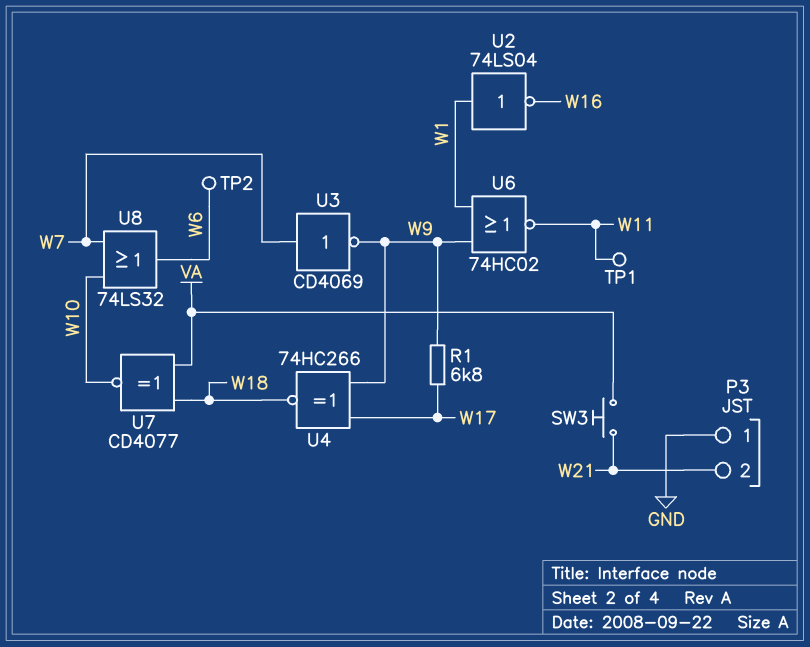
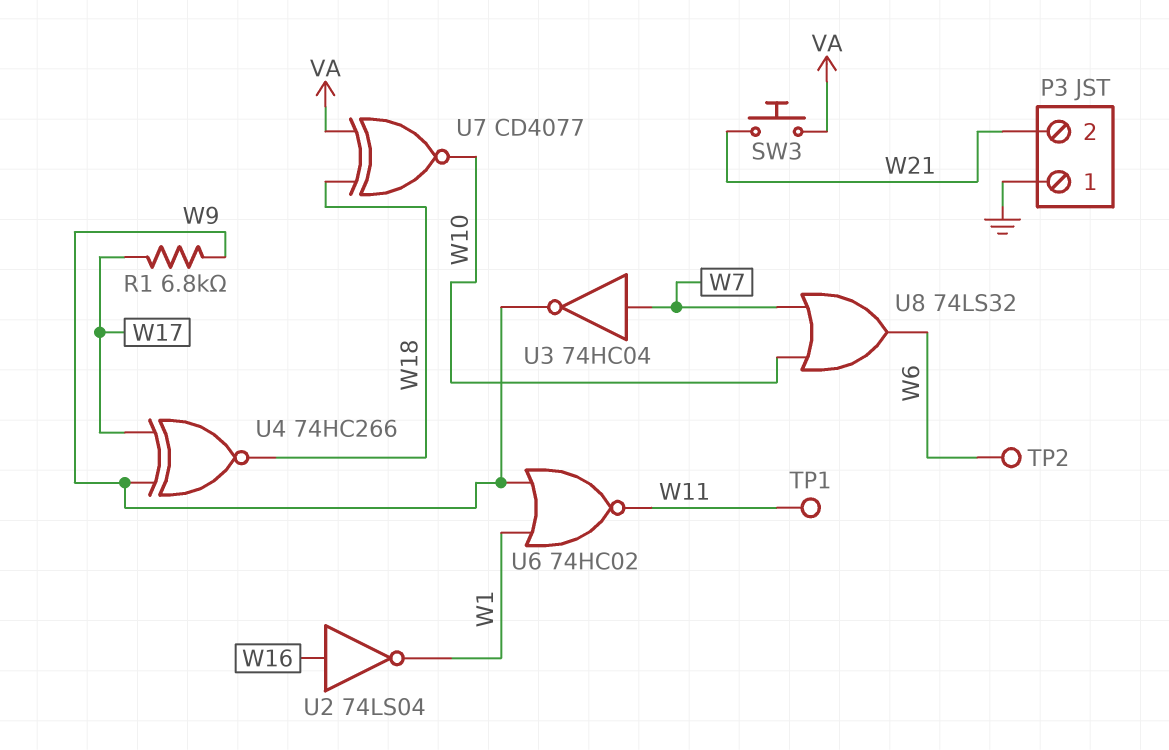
U2: NOT 74LS04 (in W1, out W16) -> NOT 74LS04 (in W16, out W1)
U3: NOT CD4069 (in W7, out W9) -> NOT 74HC04 (in W7, out W9)

